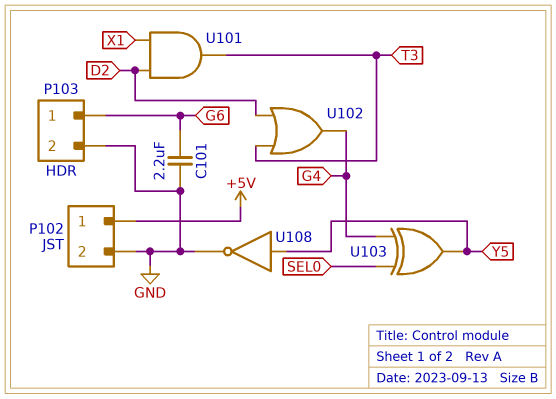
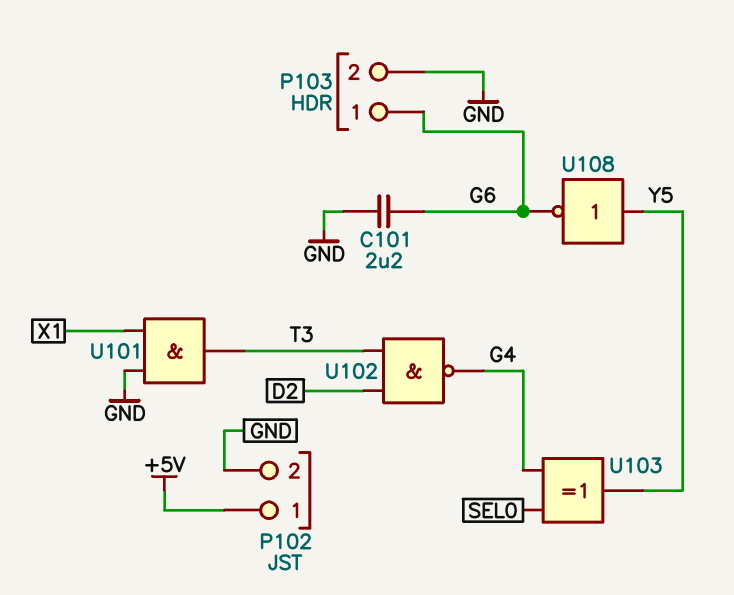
U101: AND (in D2, in X1, out T3) -> AND (in GND, in X1, out T3)
U102: OR (in D2, in T3, out G4) -> NAND (in D2, in T3, out G4)
U108: NOT (in Y5, out GND) -> NOT (in Y5, out G6)

